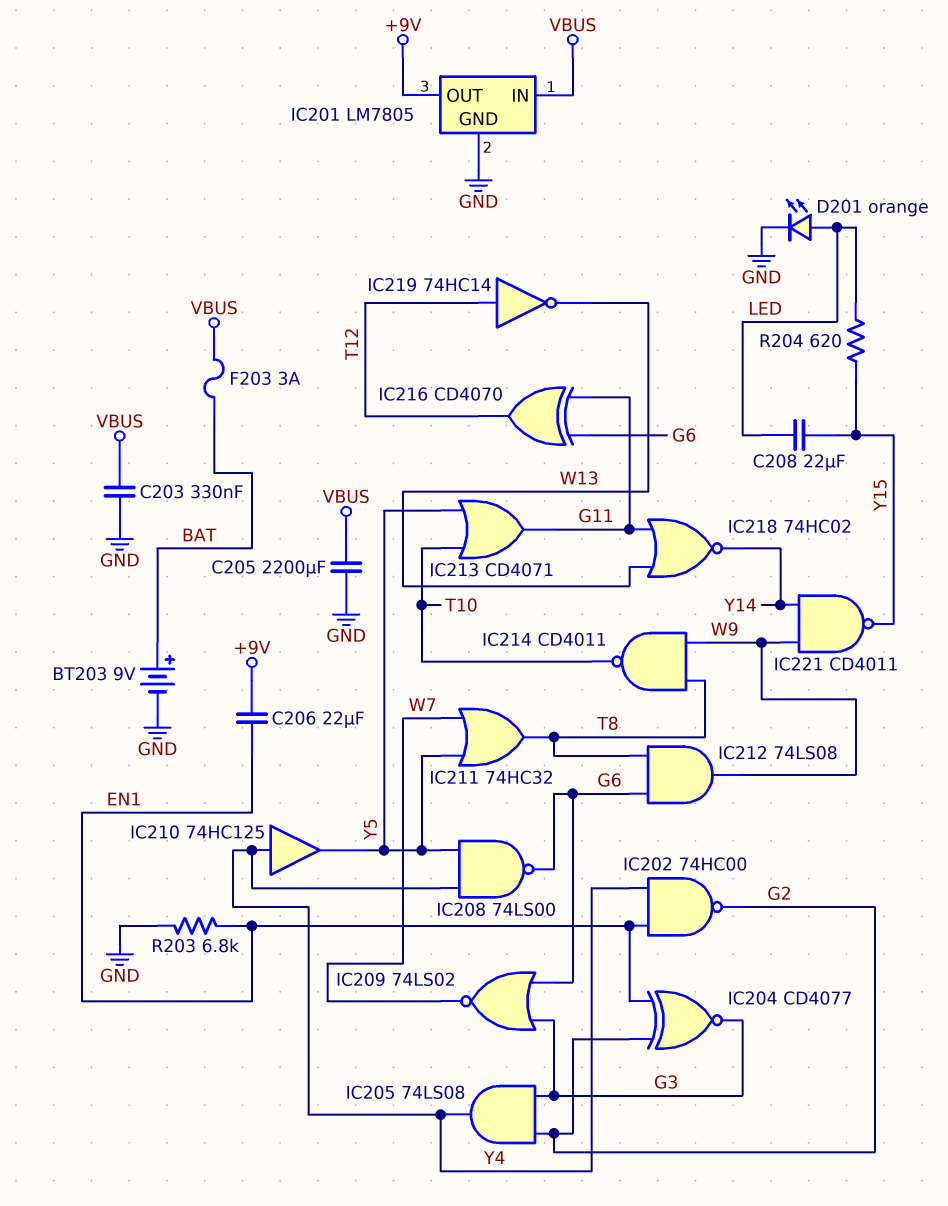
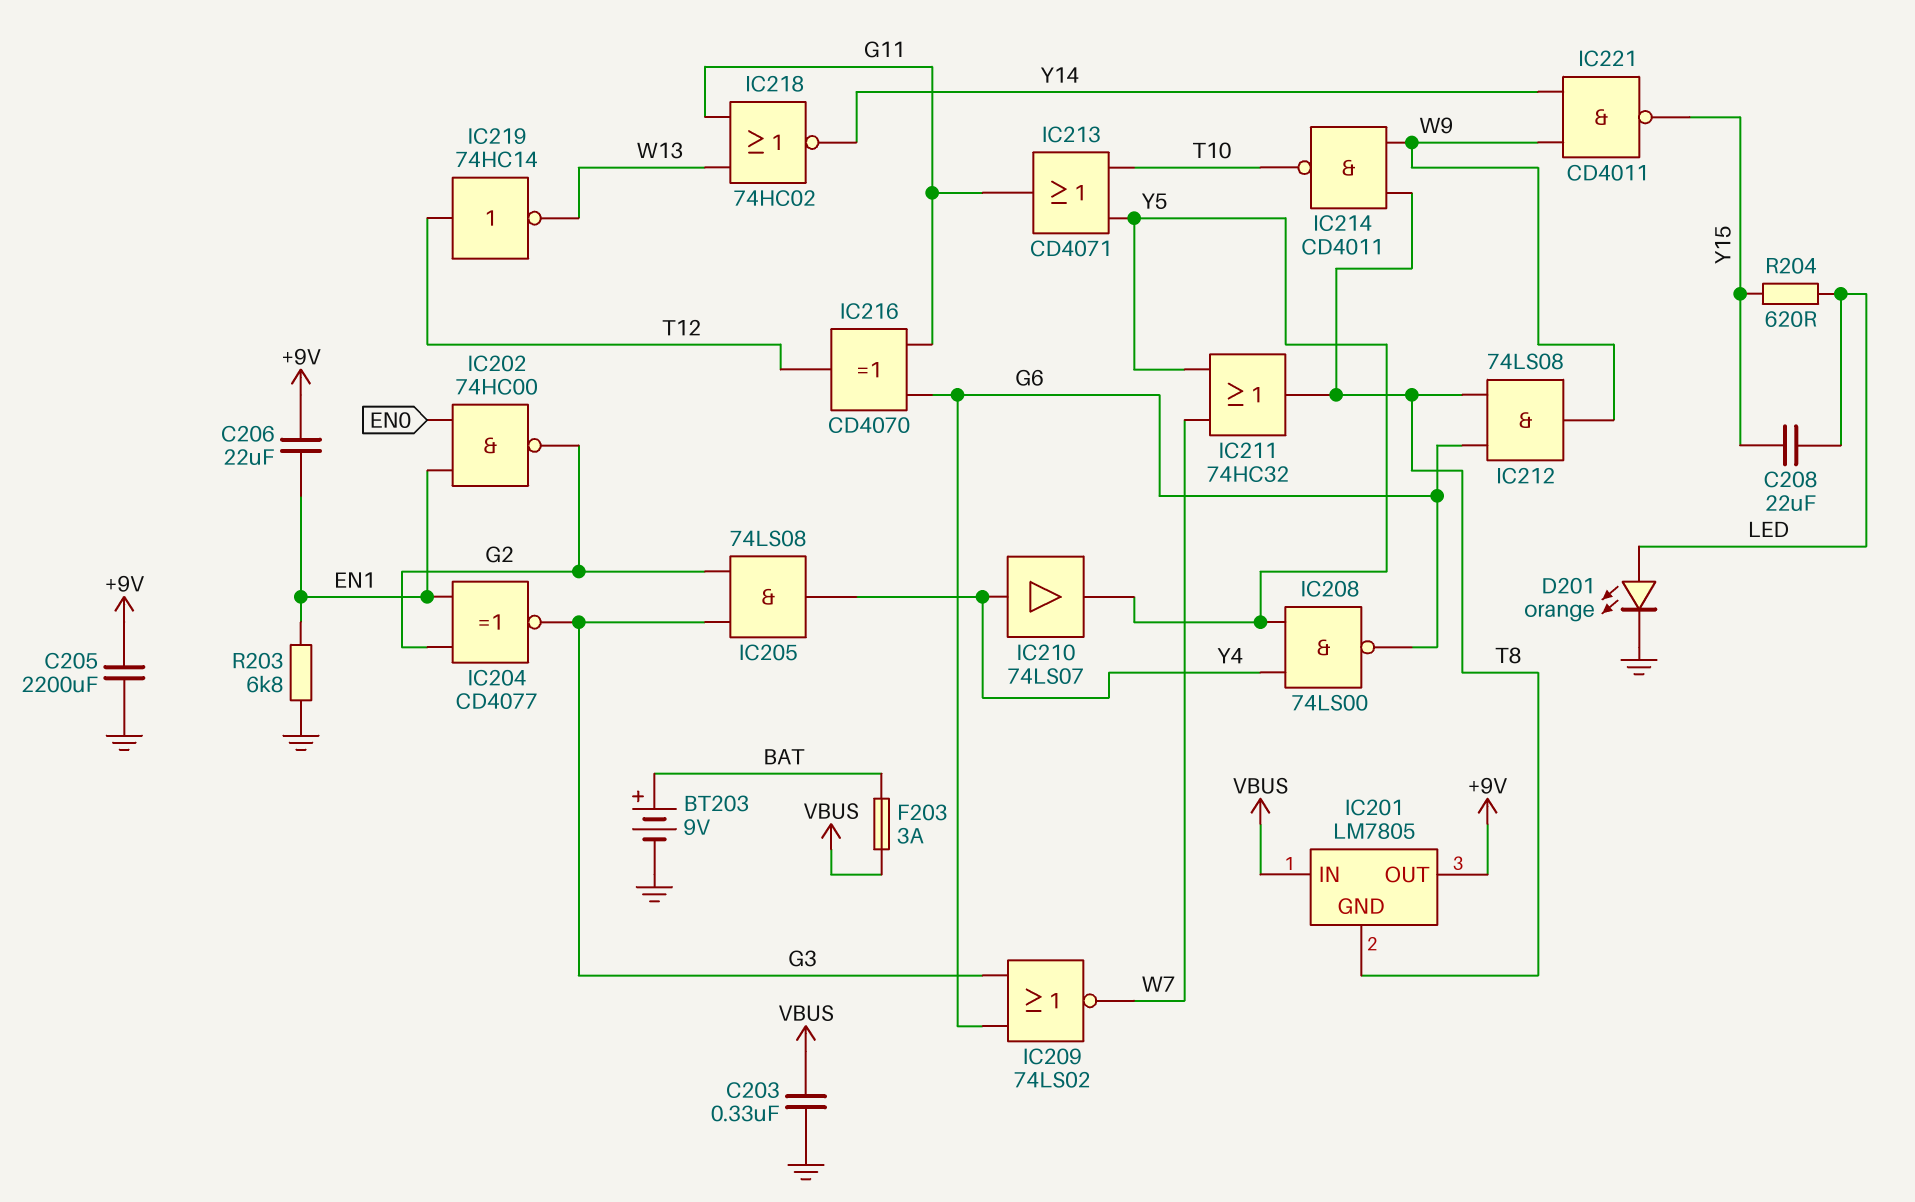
C205: 2200uF (GND, VBUS) -> 2200uF (+9V, GND)
IC201 pin GND: GND -> T8
IC202: NAND 74HC00 (in EN1, in Y4, out G2) -> NAND 74HC00 (in EN0, in EN1, out G2)
IC210: buffer 74HC125 (in Y4, out Y5) -> buffer 74LS07 (in Y4, out Y5)

